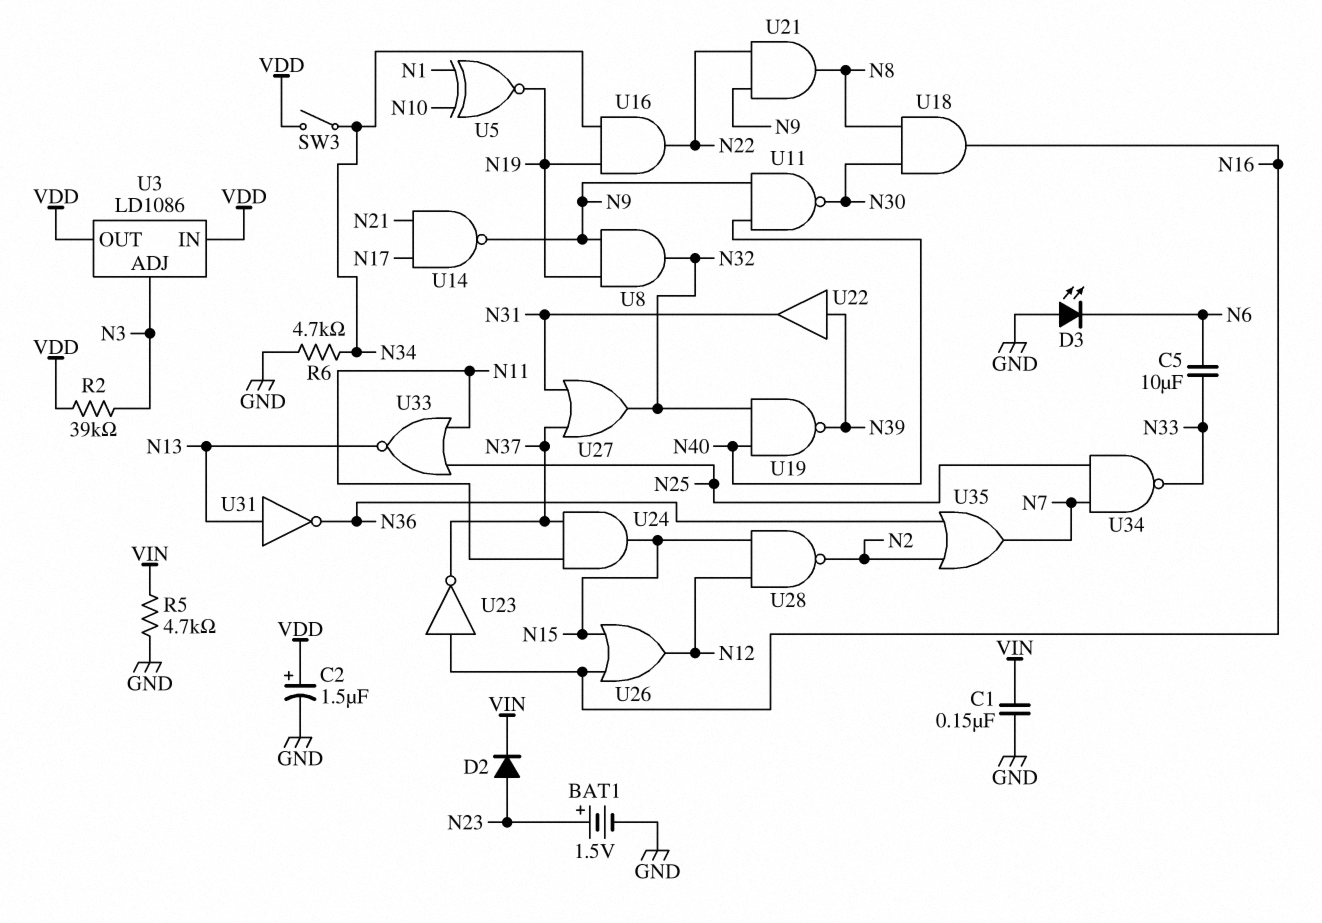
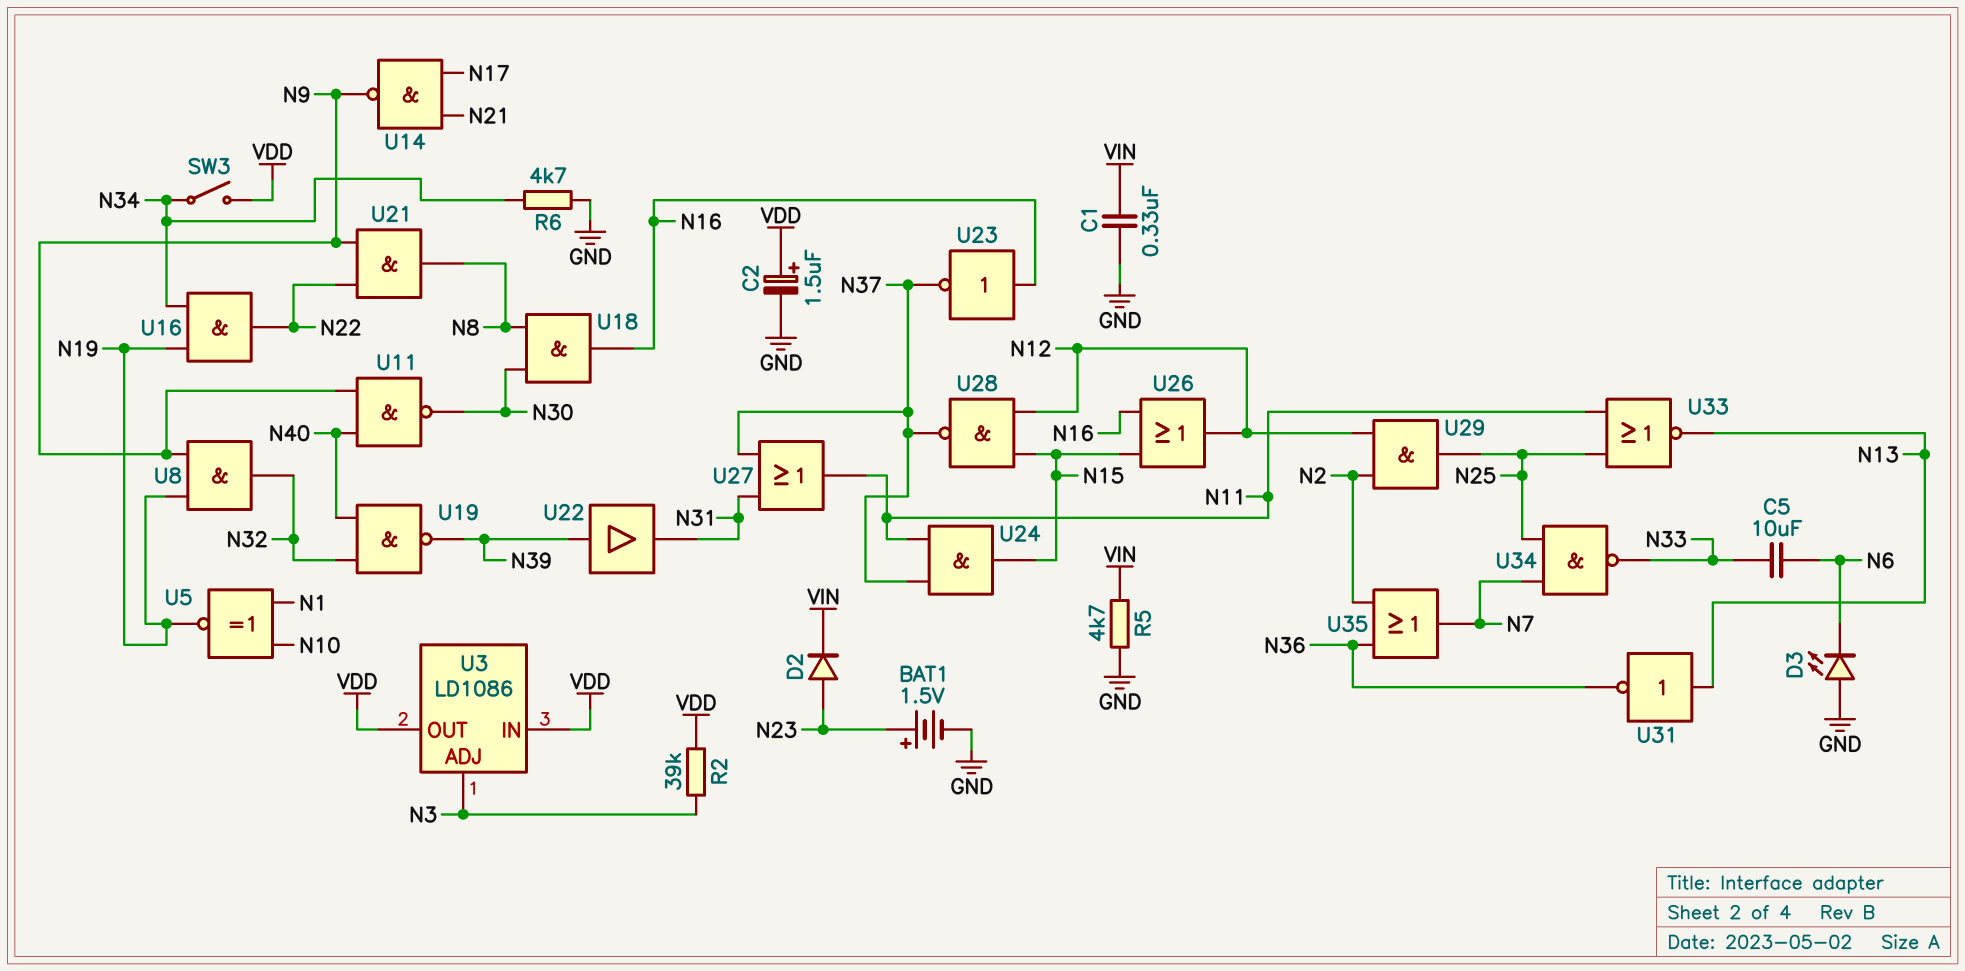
C1: 150nF (GND, VIN) -> 330nF (GND, VIN)
U27: OR (in N31, in N37, out N32) -> OR (in N31, in N37, out N11)
U28: NAND (in N12, in N15, out N2) -> NAND (in N12, in N15, out N37)
U29: none -> AND (in N2, in N12, out N25)

